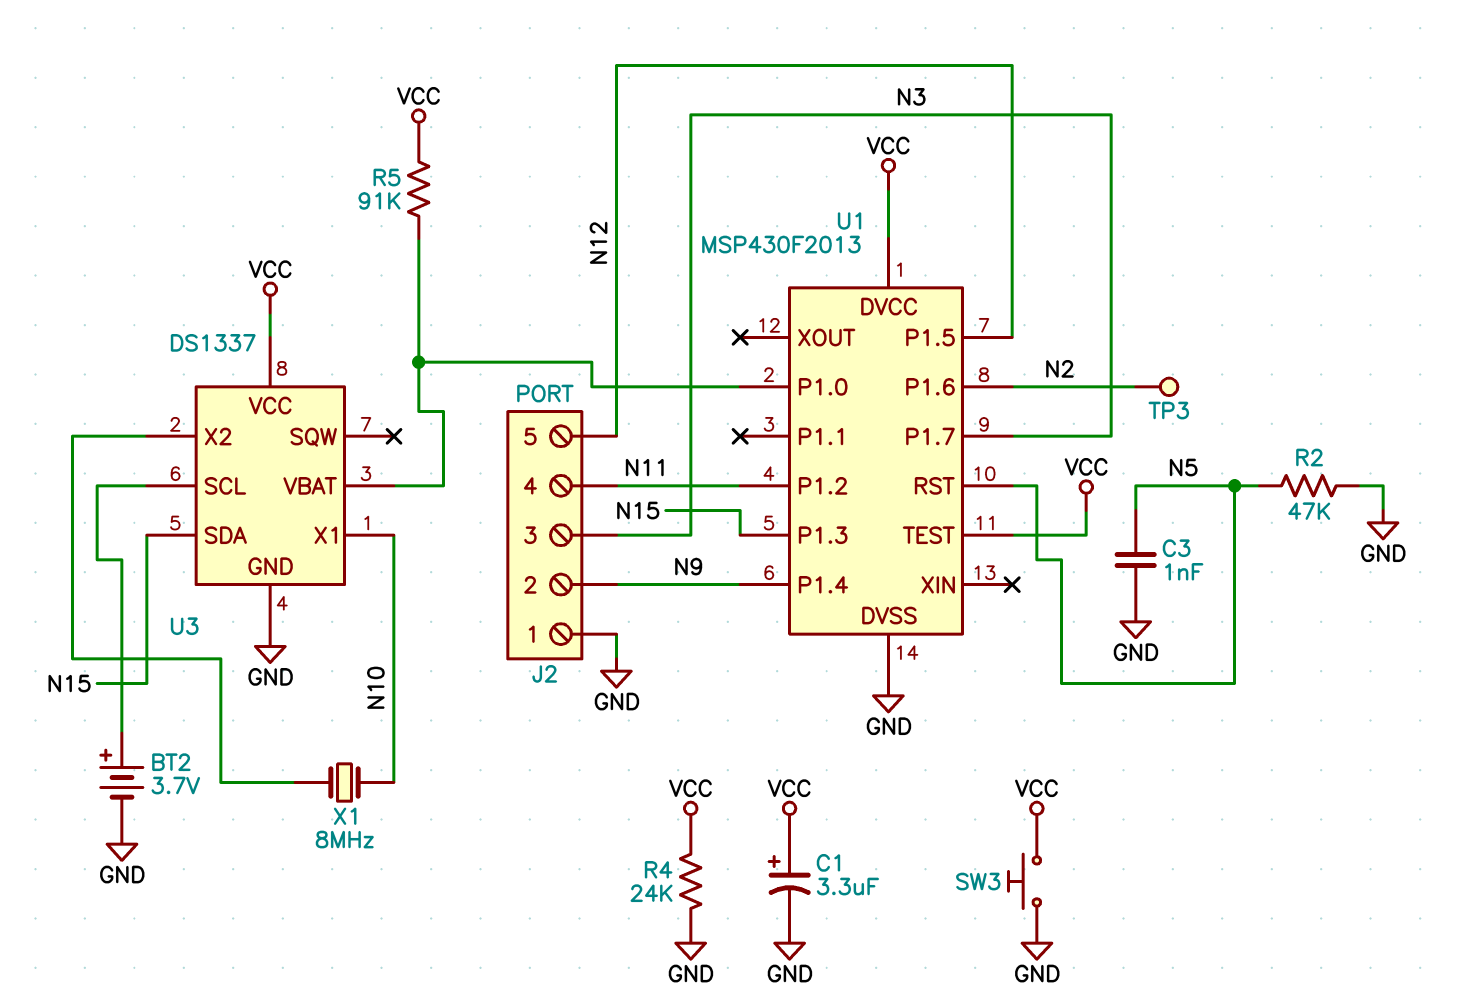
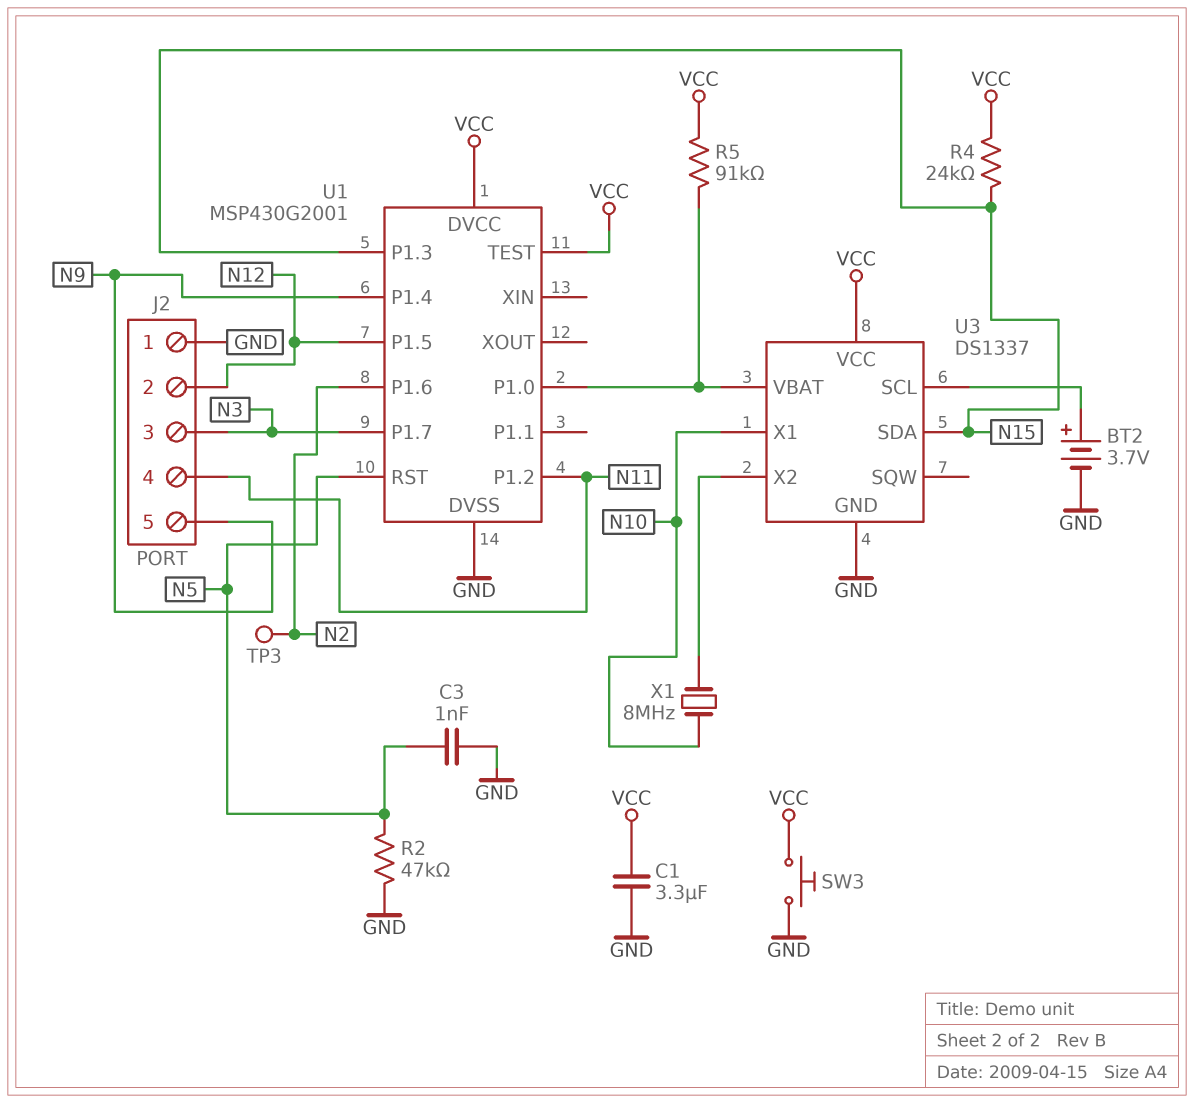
C1: 3.3uF (plus VCC, minus GND) -> 3.3uF (GND, VCC)
J2 pin 2: N9 -> N12
J2 pin 5: N12 -> N9
R4: 24k (GND, VCC) -> 24k (N15, VCC)
U1: MSP430F2013 -> MSP430G2001

